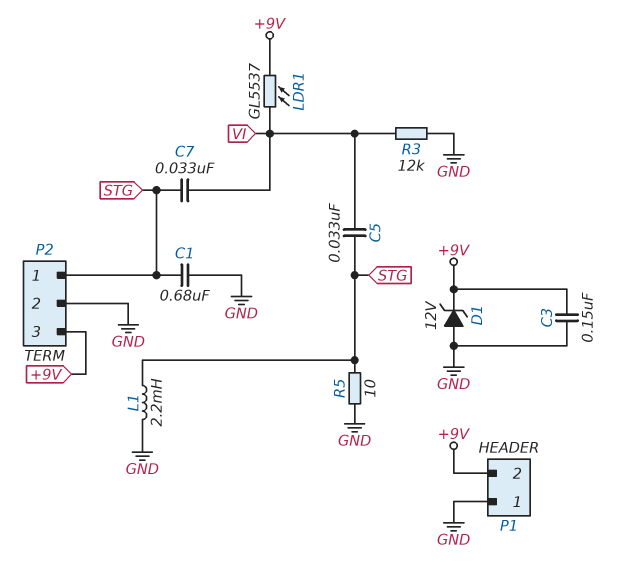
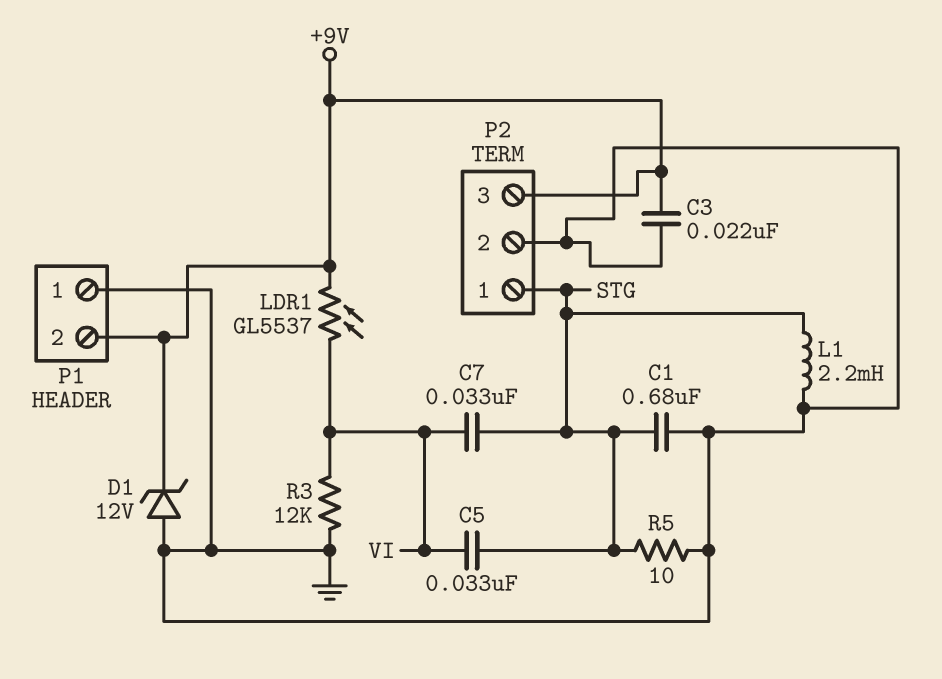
C3: 150nF (+9V, GND) -> 22nF (+9V, GND)

